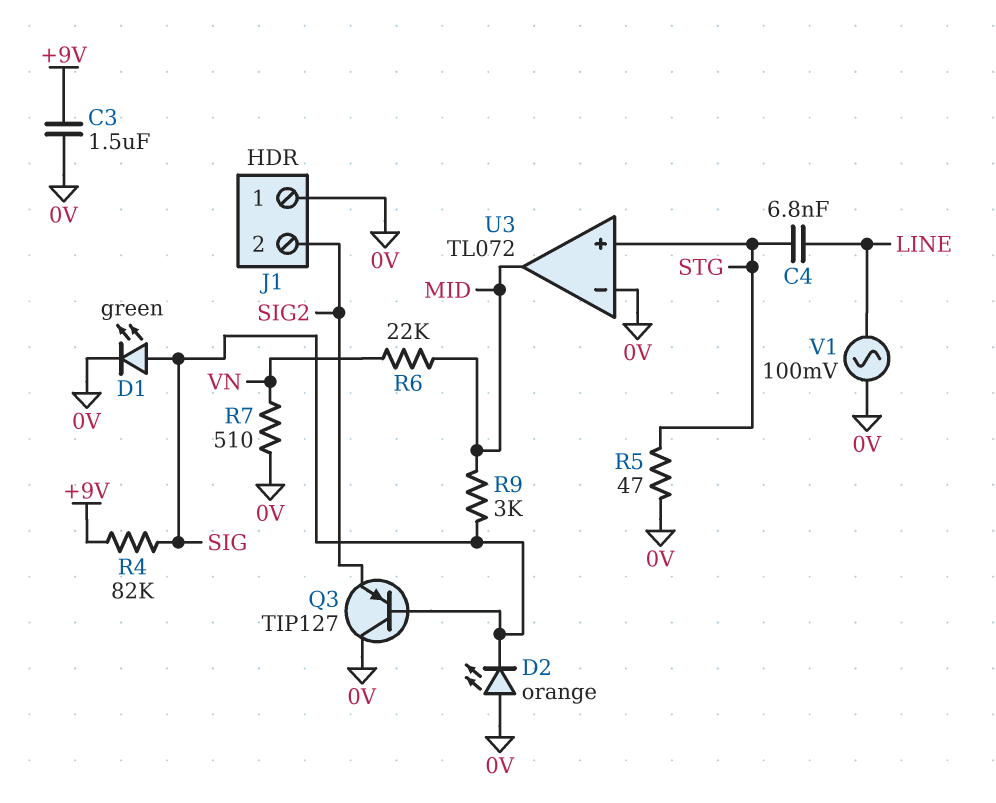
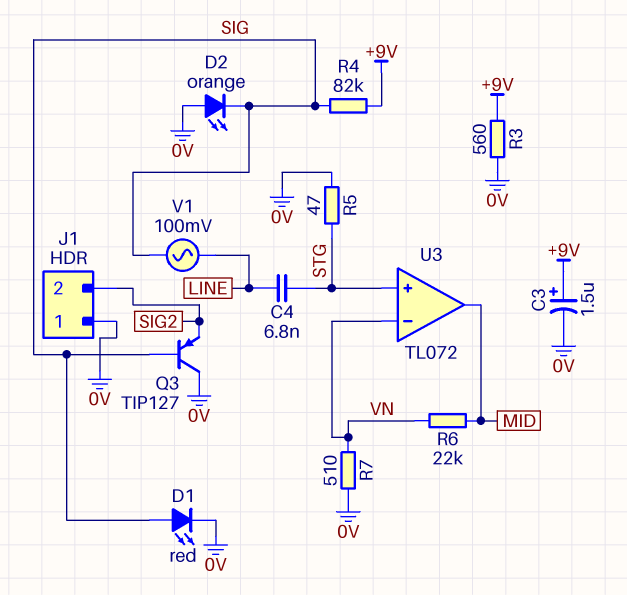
C3: 1.5uF (+9V, 0V) -> 1.5uF (plus +9V, minus 0V)
D1: LED green (A SIG, K 0V) -> LED red (A SIG, K 0V)
R3: none -> 560 (+9V, 0V)
R9: 3k (MID, SIG) -> none
U3 pin in-: 0V -> VN
V1: AC 100mV (0V, LINE) -> AC 100mV (LINE, SIG)

